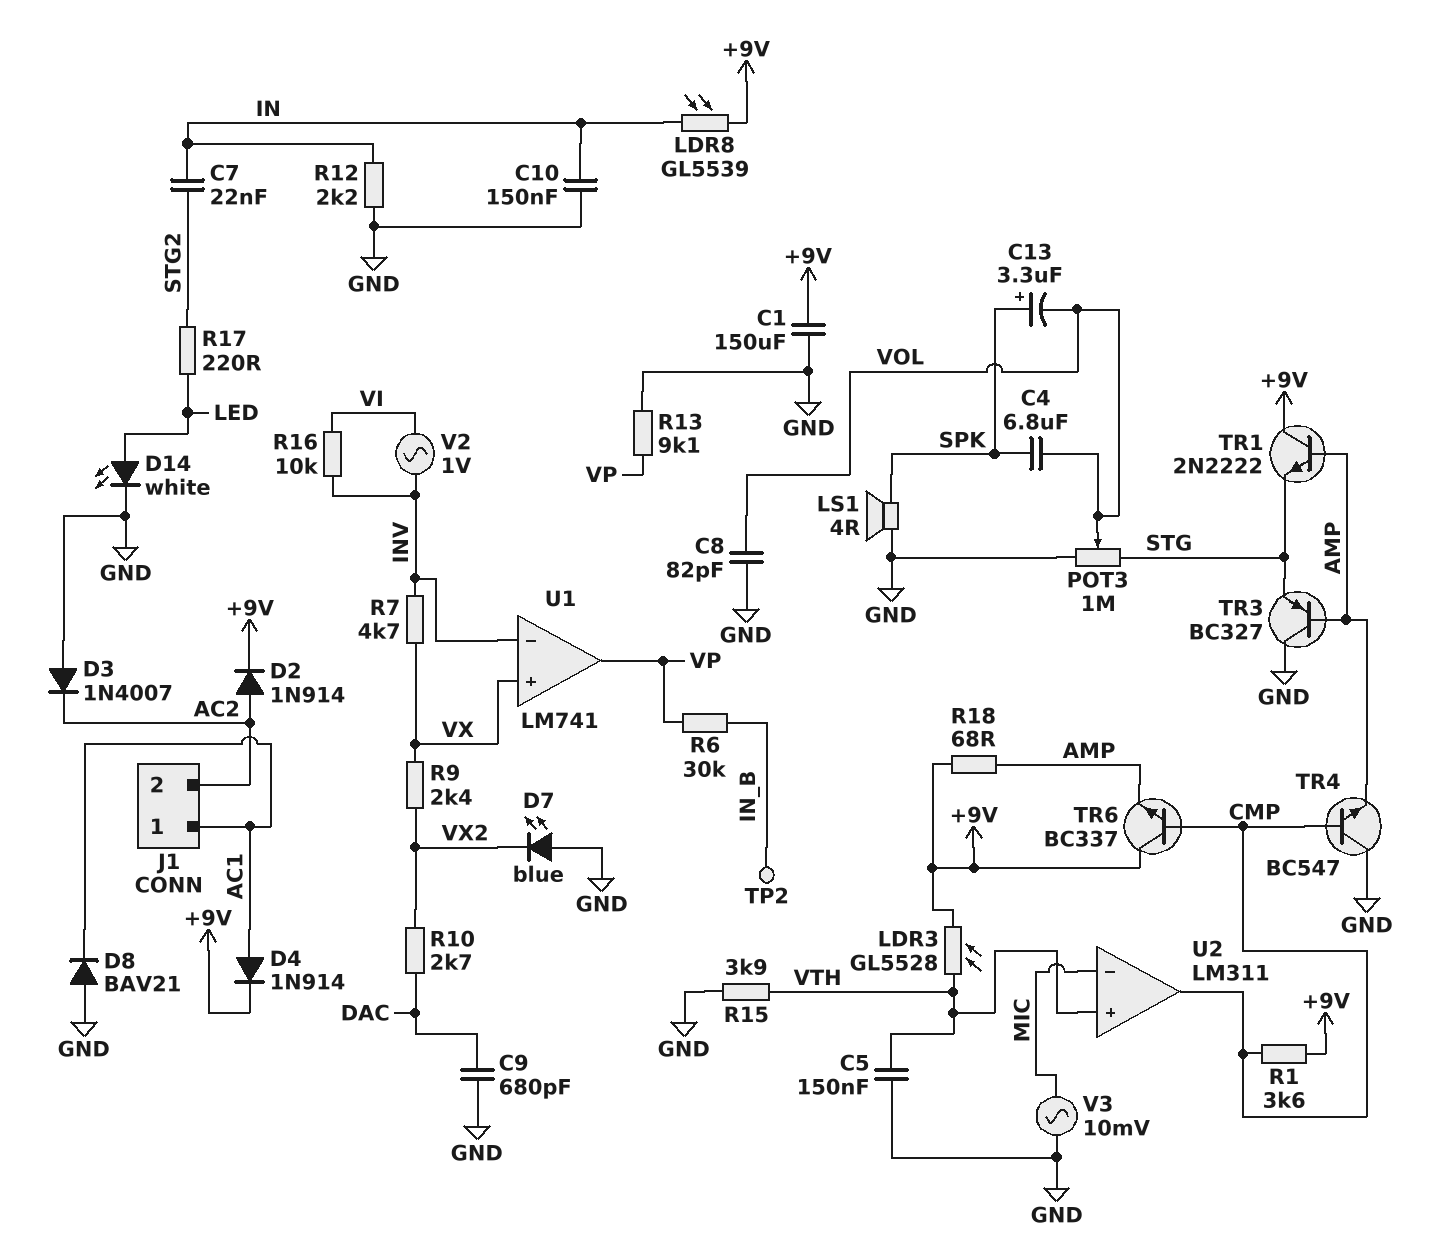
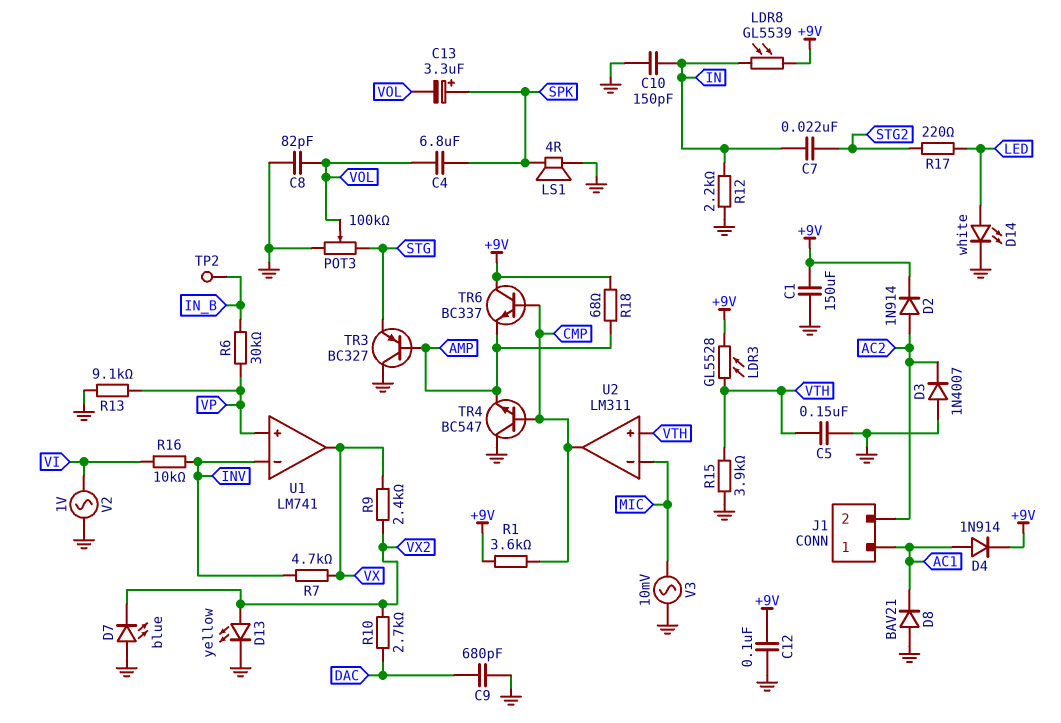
C10: 150nF (GND, IN) -> 150pF (GND, IN)
C12: none -> 100nF (+9V, GND)
D13: none -> LED yellow (A VX2, K GND)
POT3: 1M (GND, STG, wiper VOL) -> 100k (GND, STG, wiper VOL)
TR1: NPN 2N2222 (B AMP, C +9V, E STG) -> none
U1 pin in+: VX -> VP
U1 pin out: VP -> VX
V2: AC 1V (INV, VI) -> AC 1V (GND, VI)

